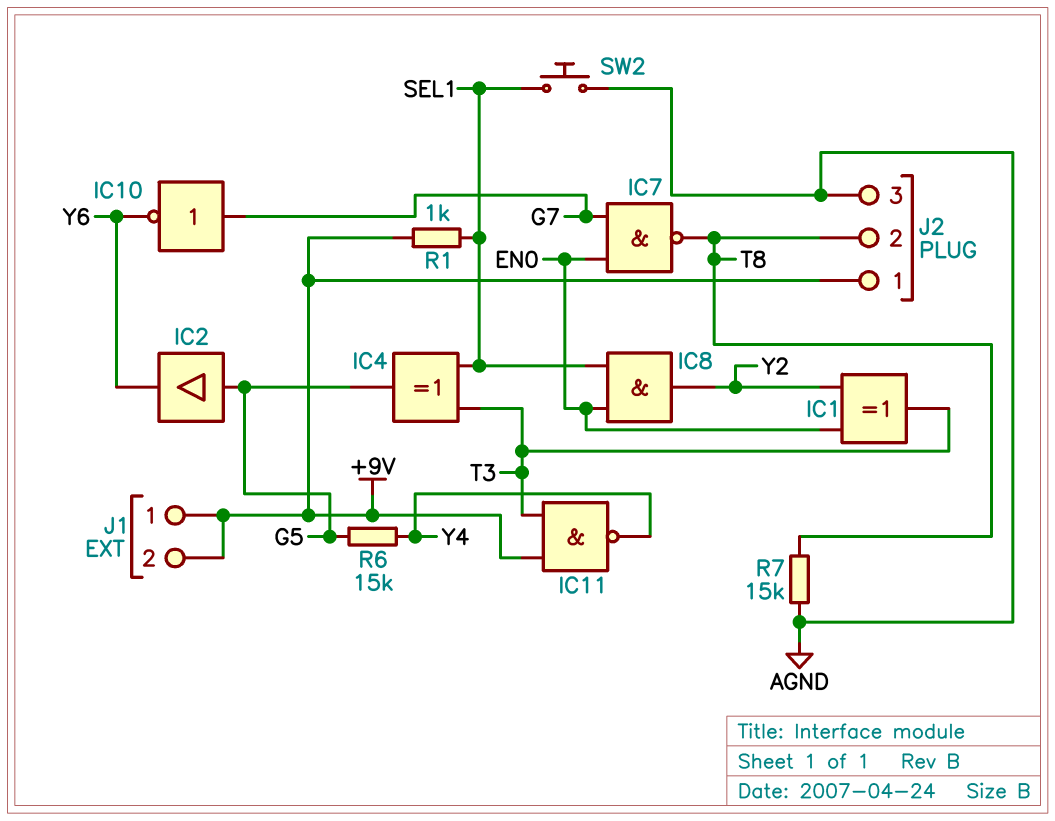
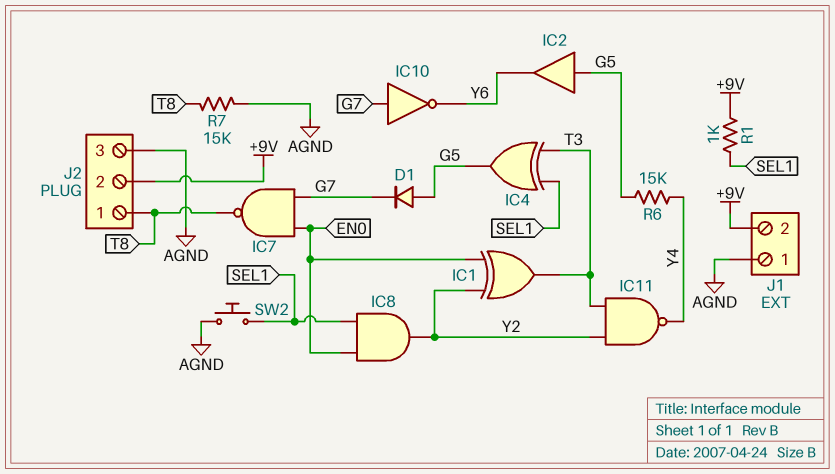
D1: none -> diode (A G5, K G7)
IC11: NAND (in +9V, in T3, out Y4) -> NAND (in T3, in Y2, out Y4)
J1 pin 1: +9V -> AGND
J2 pin 1: +9V -> T8
J2 pin 2: T8 -> +9V

